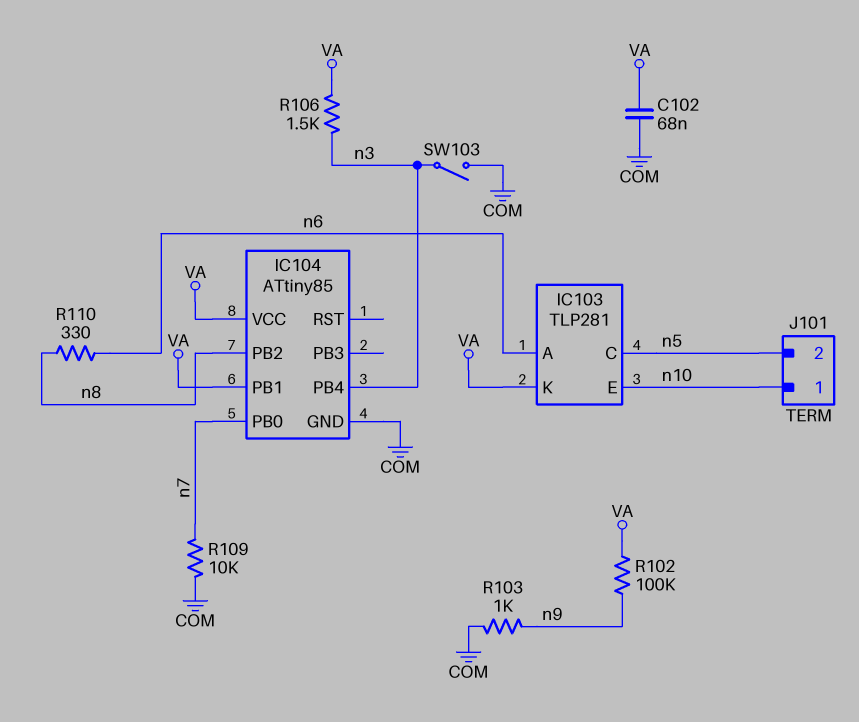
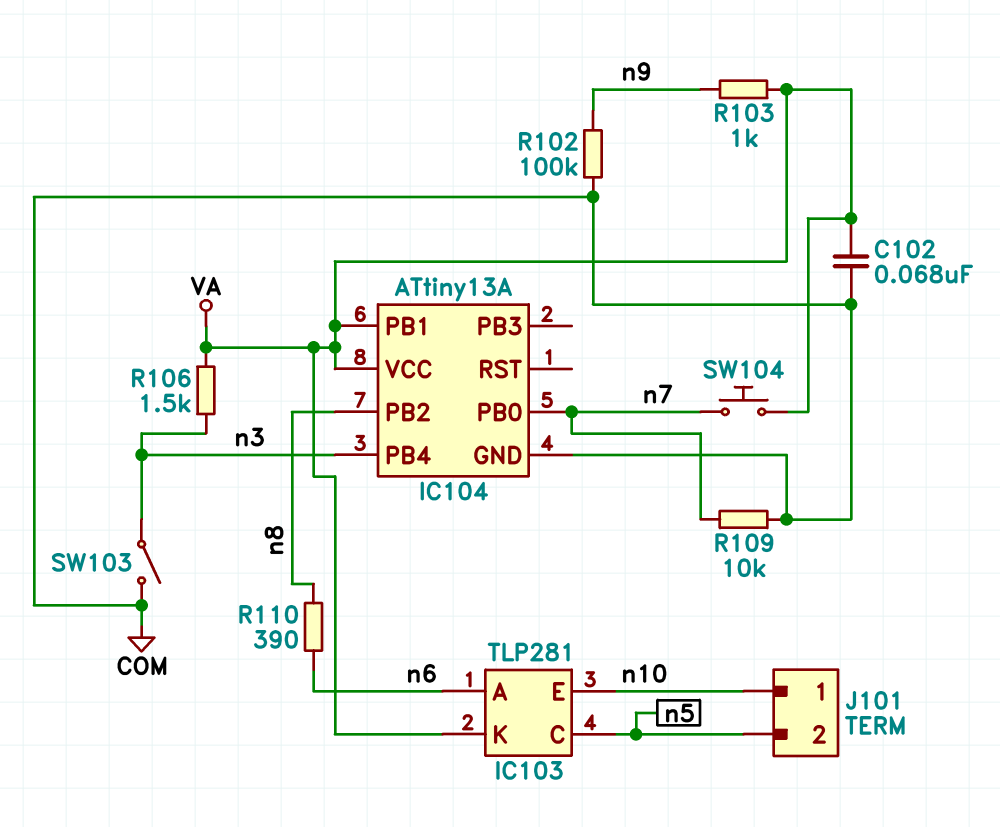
IC104: ATtiny85 -> ATtiny13A
R102: 100k (VA, n9) -> 100k (COM, n9)
R103: 1k (COM, n9) -> 1k (VA, n9)
R110: 330 (n6, n8) -> 390 (n6, n8)
SW104: none -> button (VA, n7)

